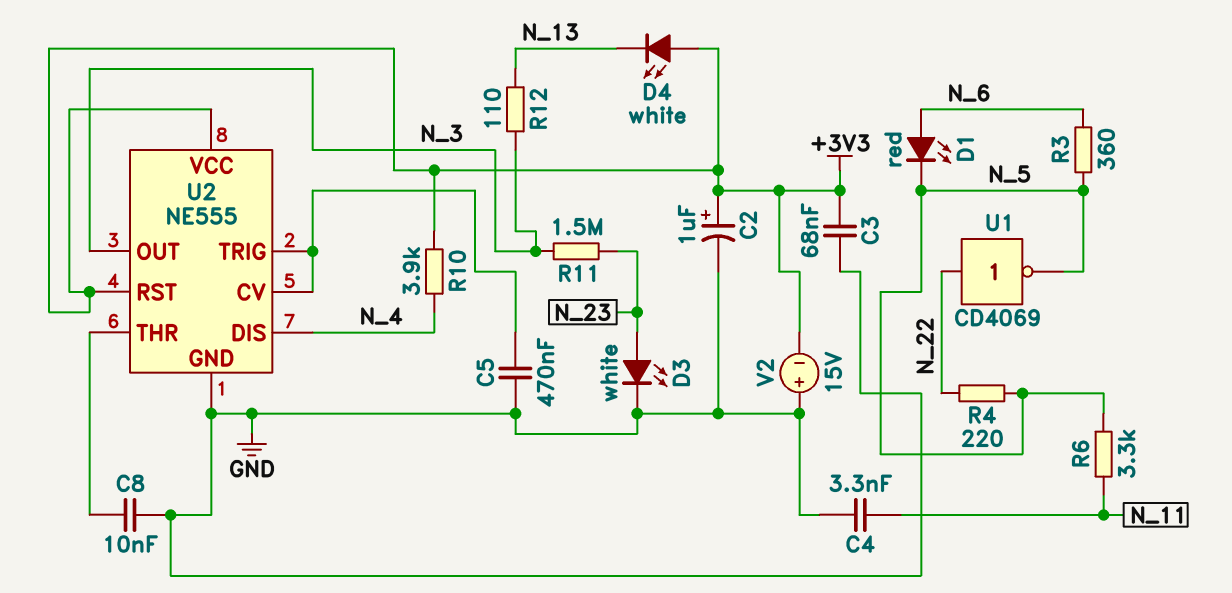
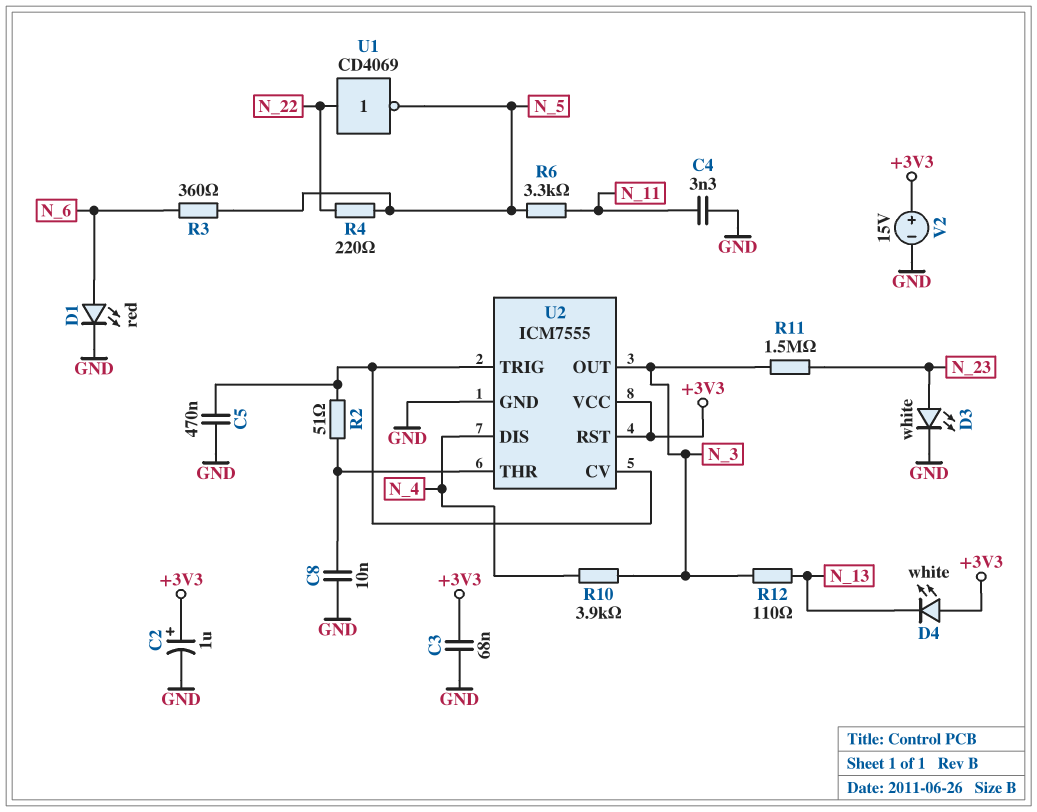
D1: LED red (A N_6, K N_5) -> LED red (A N_6, K GND)
R2: none -> 51 (U2/CV, U2/THR)
R10: 3.9k (+3V3, N_4) -> 3.9k (N_3, N_4)
U2: NE555 -> ICM7555
V2: 15V (plus GND, minus +3V3) -> 15V (plus +3V3, minus GND)

